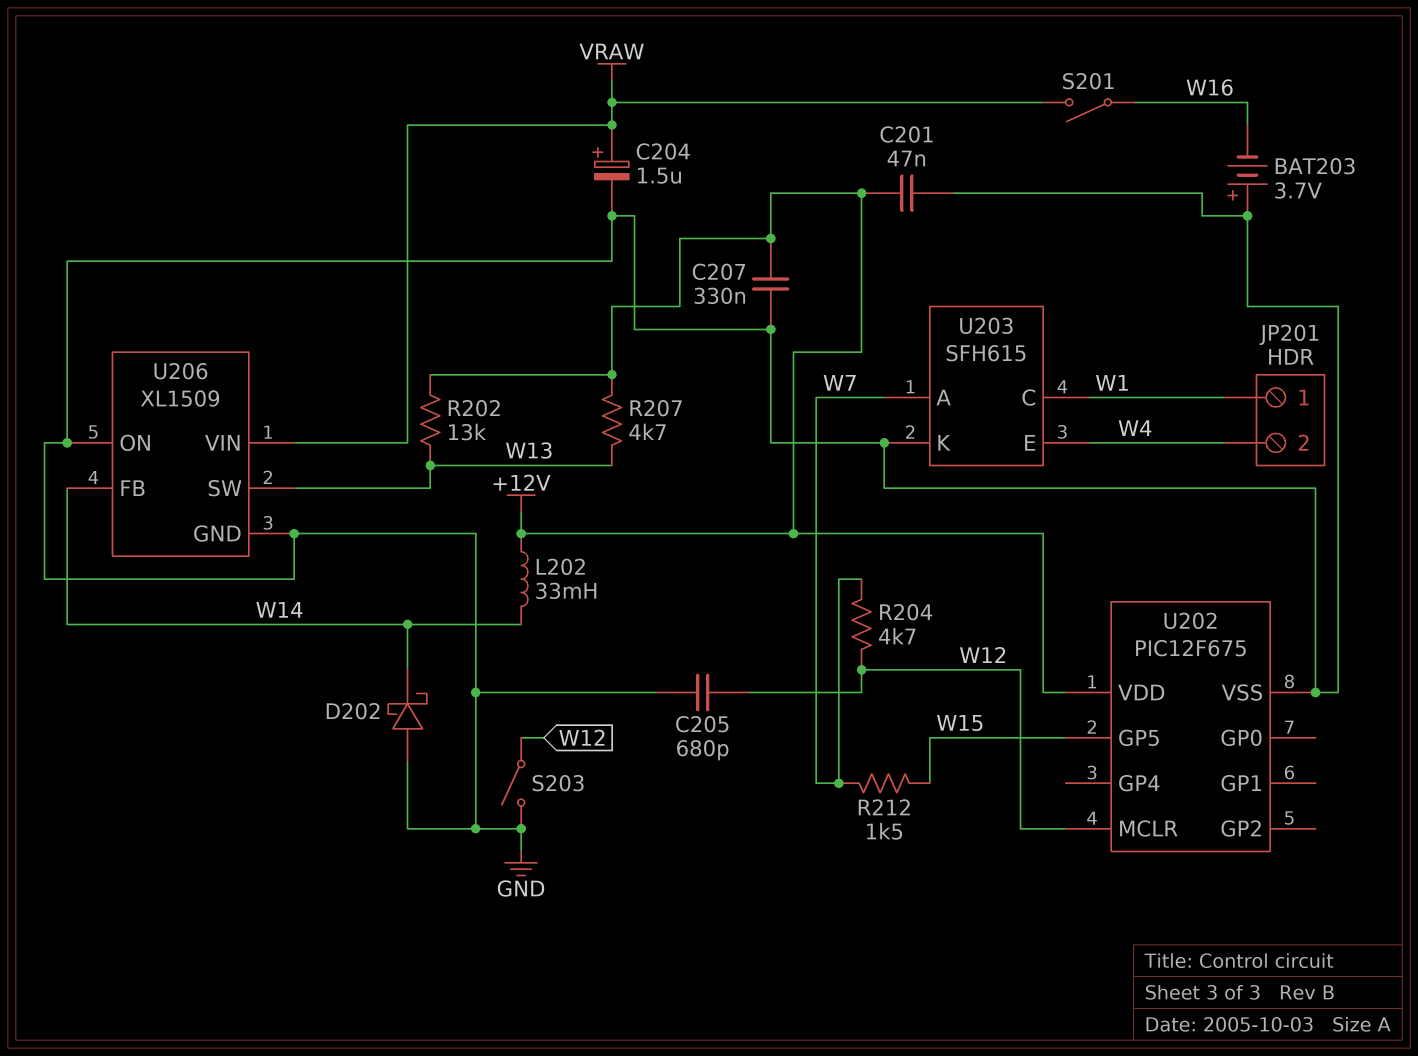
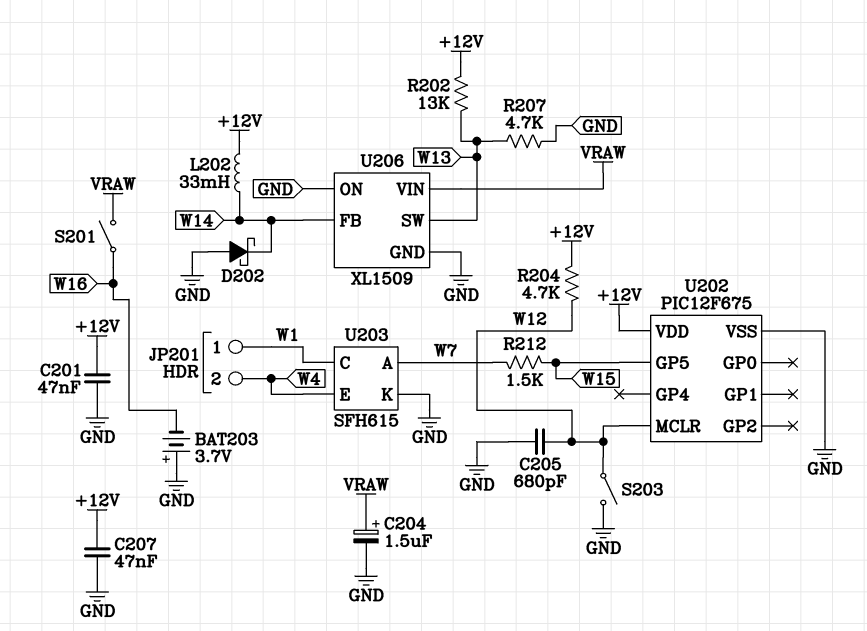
C207: 330nF (+12V, GND) -> 47nF (+12V, GND)
R204: 4.7k (W7, W12) -> 4.7k (+12V, W12)
R207: 4.7k (+12V, W13) -> 4.7k (GND, W13)

